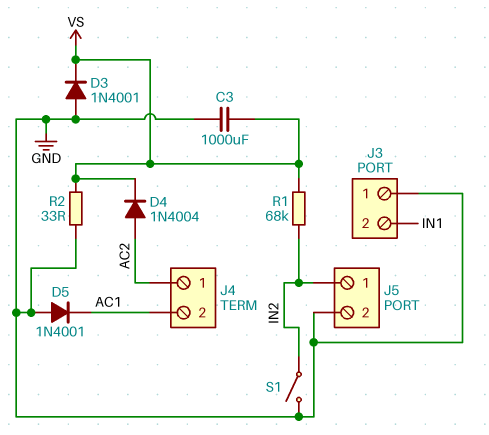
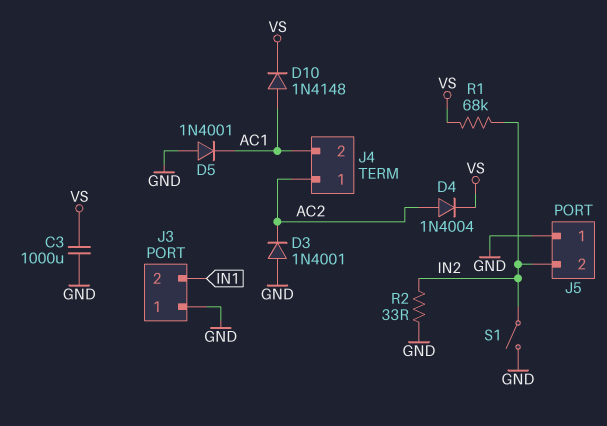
D3: diode 1N4001 (A GND, K VS) -> diode 1N4001 (A GND, K AC2)
D10: none -> diode 1N4148 (A AC1, K VS)
J5 pin 1: IN2 -> GND
J5 pin 2: GND -> IN2
R2: 33 (GND, VS) -> 33 (GND, IN2)

